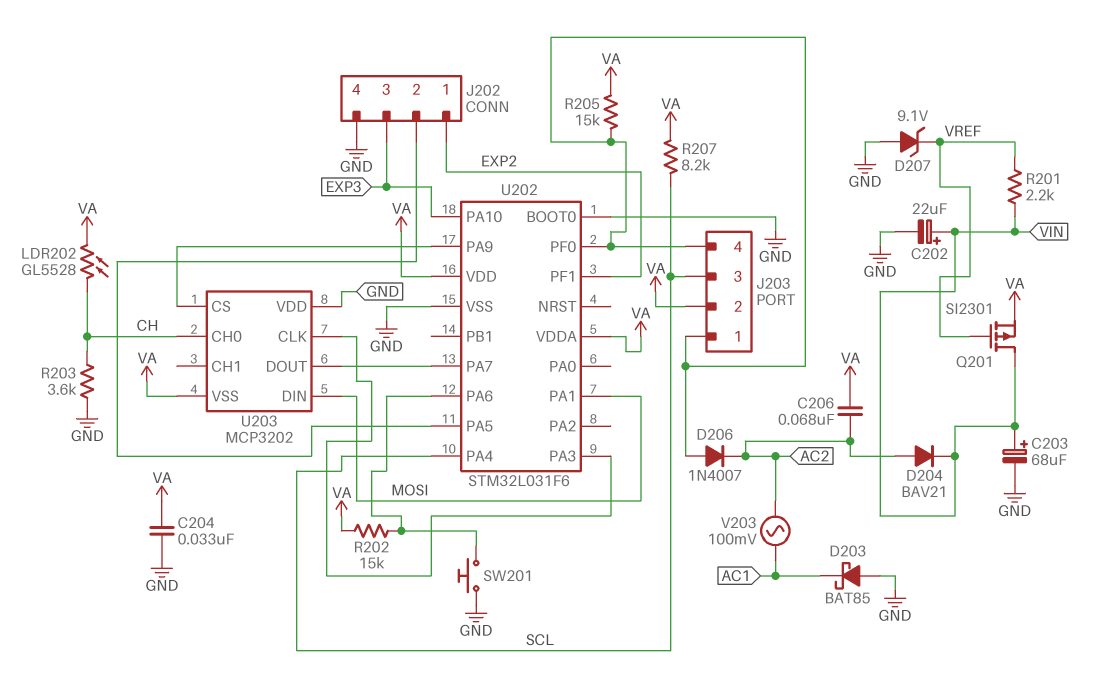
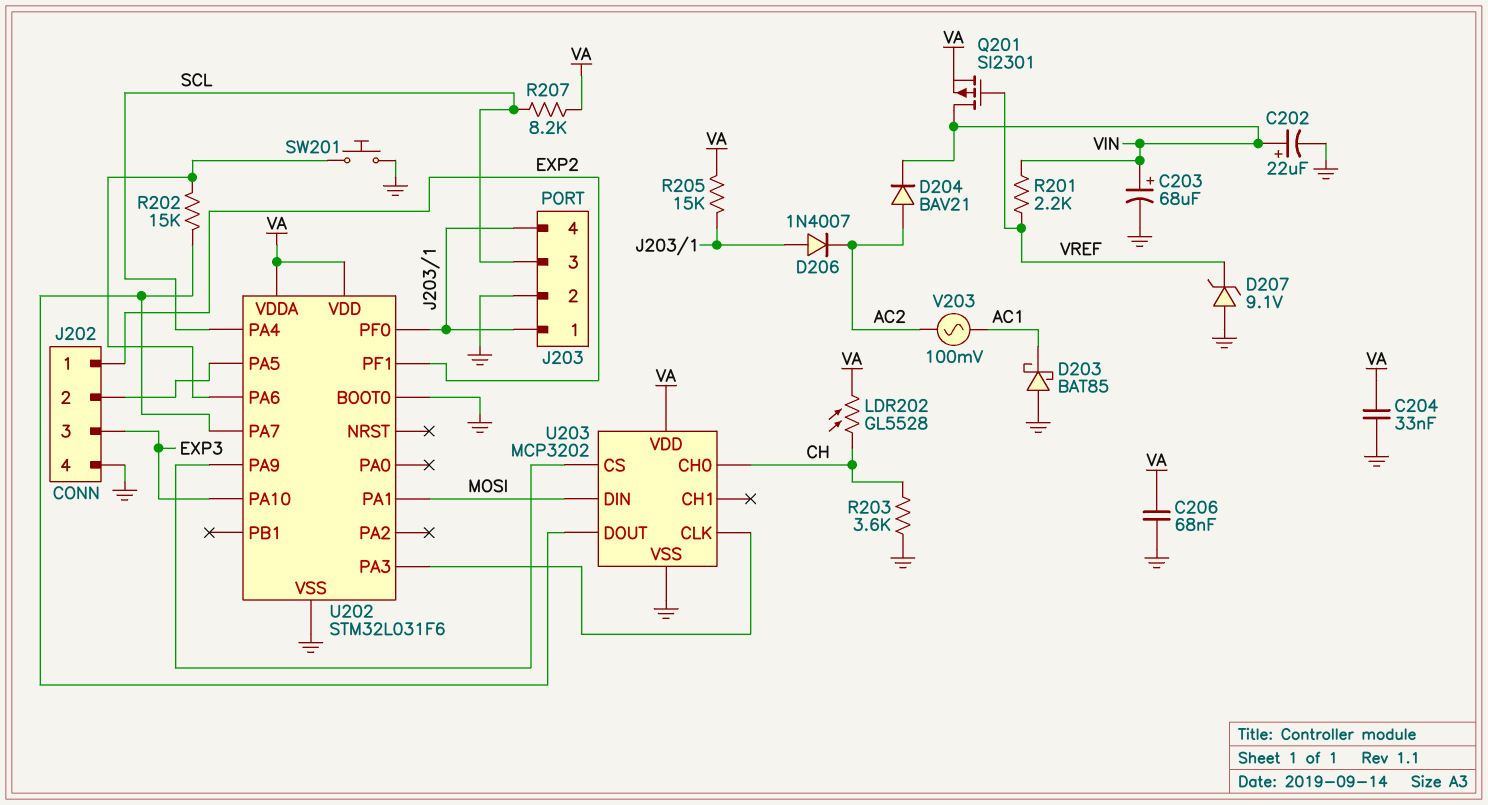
C206: 68nF (AC2, VA) -> 68nF (GND, VA)
J203 pin 2: VA -> GND
R202: 15k (U202/PA6, VA) -> 15k (U202/PA6, U202/PA7)
U203 pin VDD: GND -> VA
U203 pin VSS: VA -> GND

